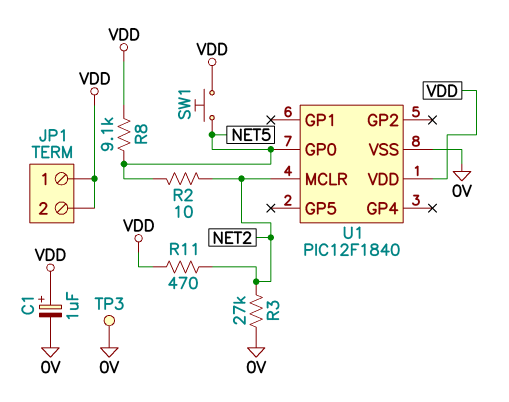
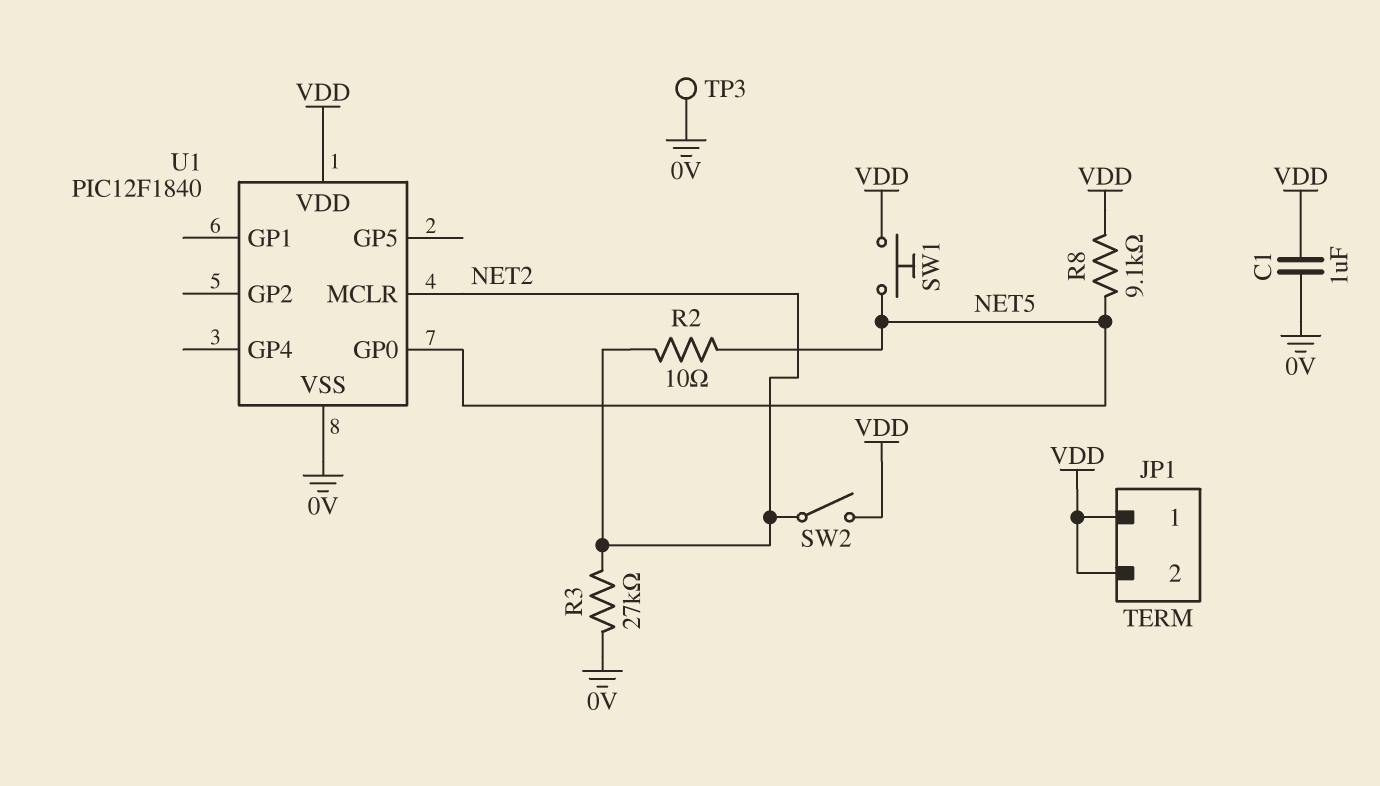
C1: 1uF (plus VDD, minus 0V) -> 1uF (0V, VDD)
R11: 470 (NET2, VDD) -> none
SW2: none -> switch (NET2, VDD)

